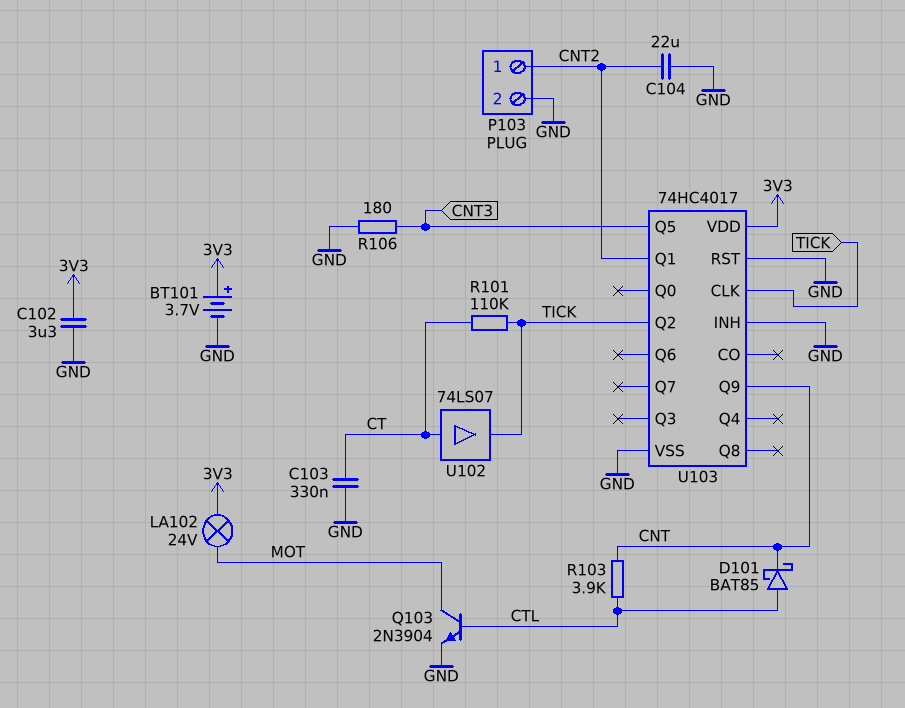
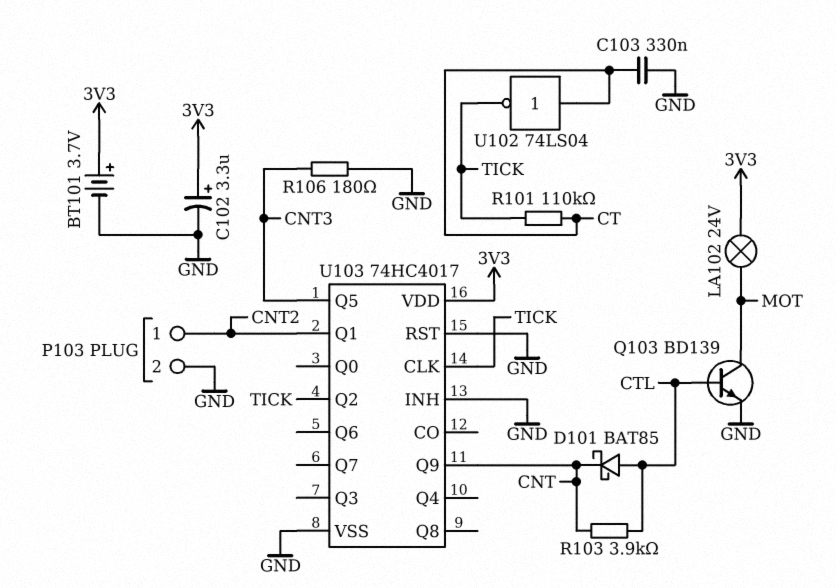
C102: 3.3uF (3V3, GND) -> 3.3uF (plus 3V3, minus GND)
C104: 22uF (CNT2, GND) -> none
Q103: NPN 2N3904 (B CTL, C MOT, E GND) -> NPN BD139 (B CTL, C MOT, E GND)
U102: buffer 74LS07 (in CT, out TICK) -> NOT 74LS04 (in CT, out TICK)

